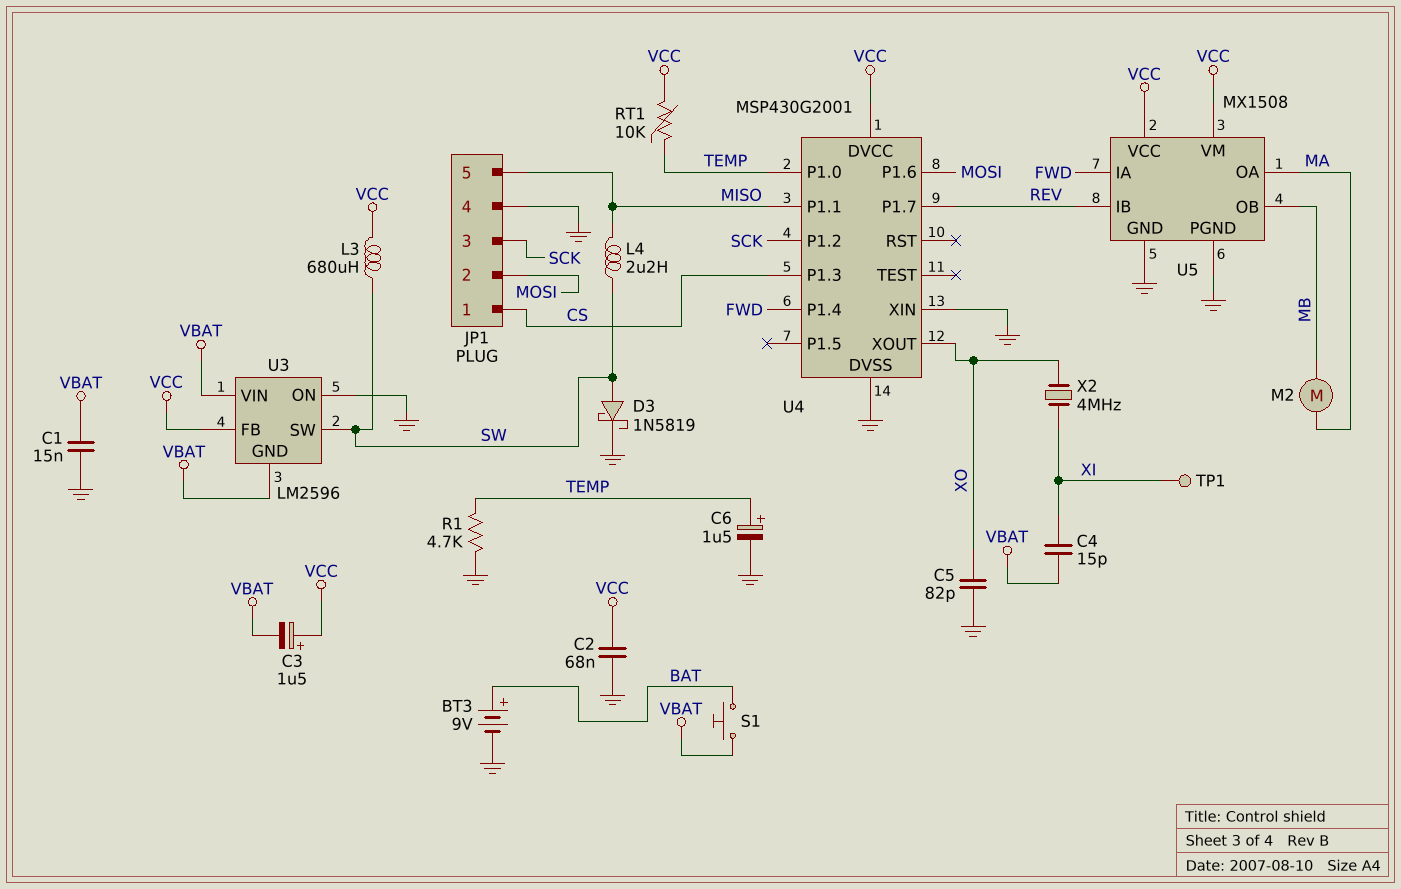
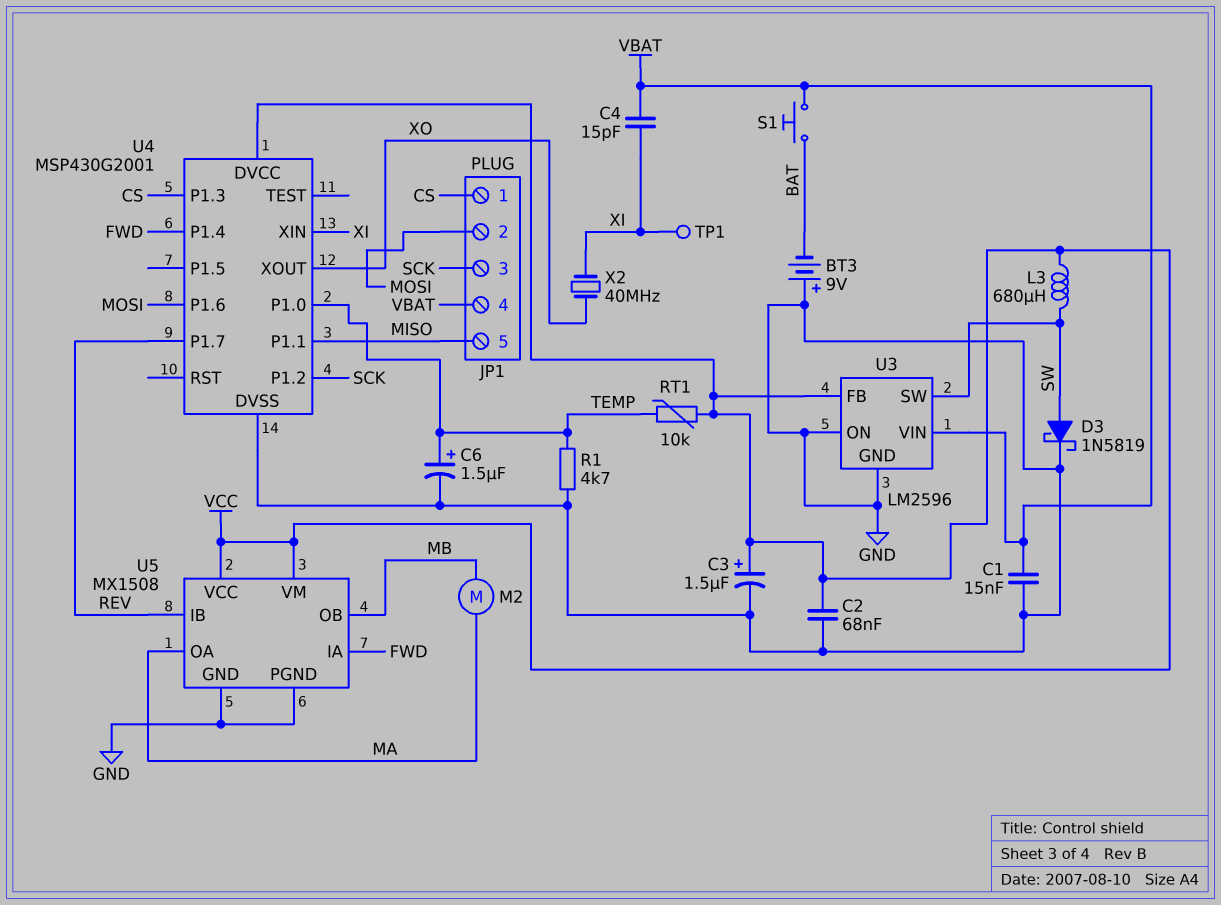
BT3: 9V (plus BAT, minus GND) -> 9V (plus GND, minus BAT)
C3: 1.5uF (plus VCC, minus VBAT) -> 1.5uF (plus VCC, minus GND)
C5: 82pF (GND, XO) -> none
JP1 pin 4: GND -> VBAT
L4: 2.2uH (MISO, SW) -> none
U3 pin GND: VBAT -> GND
U4 pin XIN: GND -> XI
X2: 4MHz (XI, XO) -> 40MHz (XI, XO)

